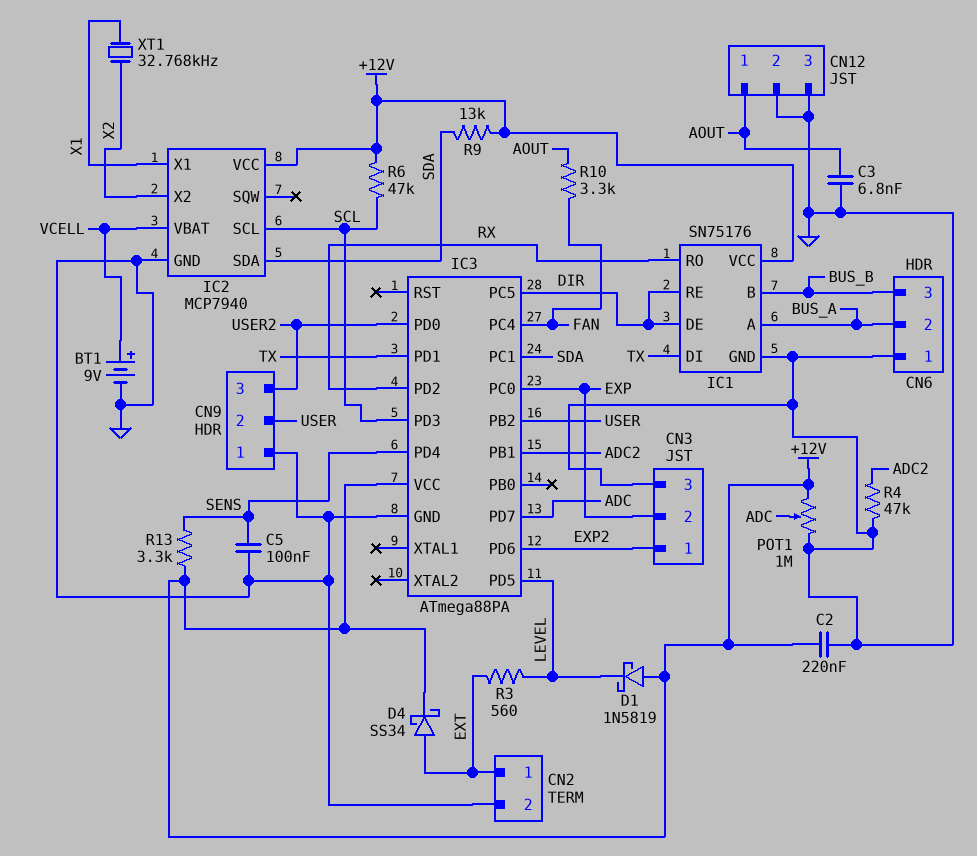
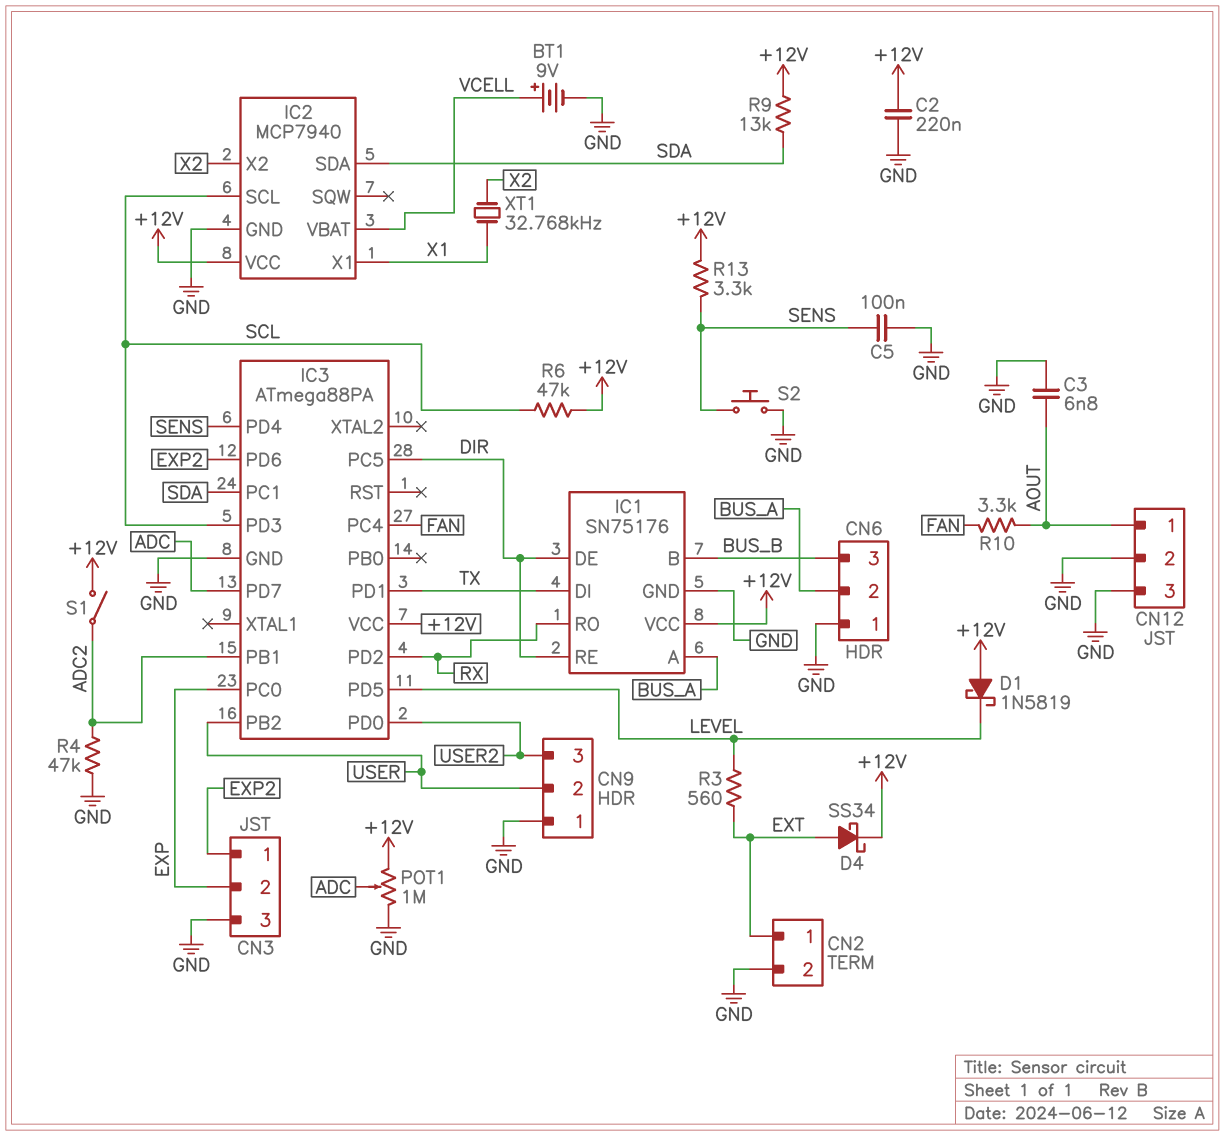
S1: none -> switch (+12V, ADC2)
S2: none -> button (GND, SENS)

